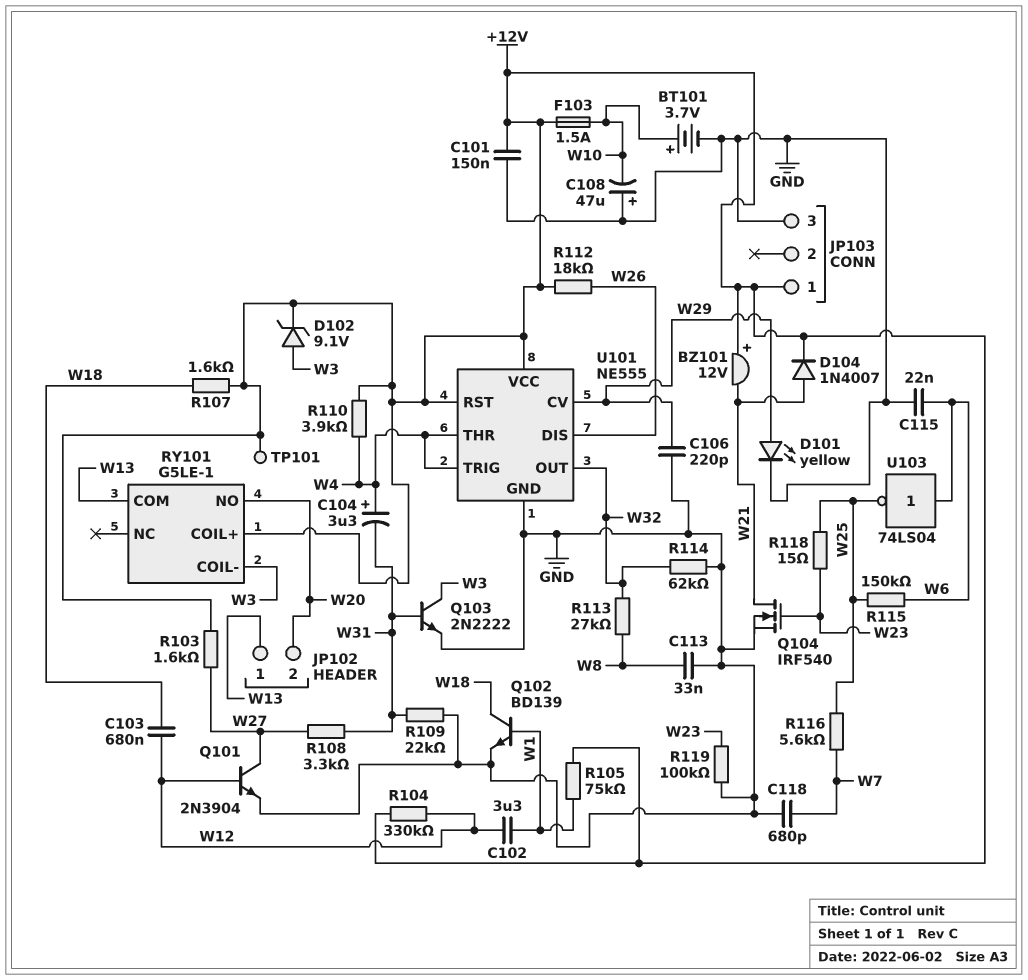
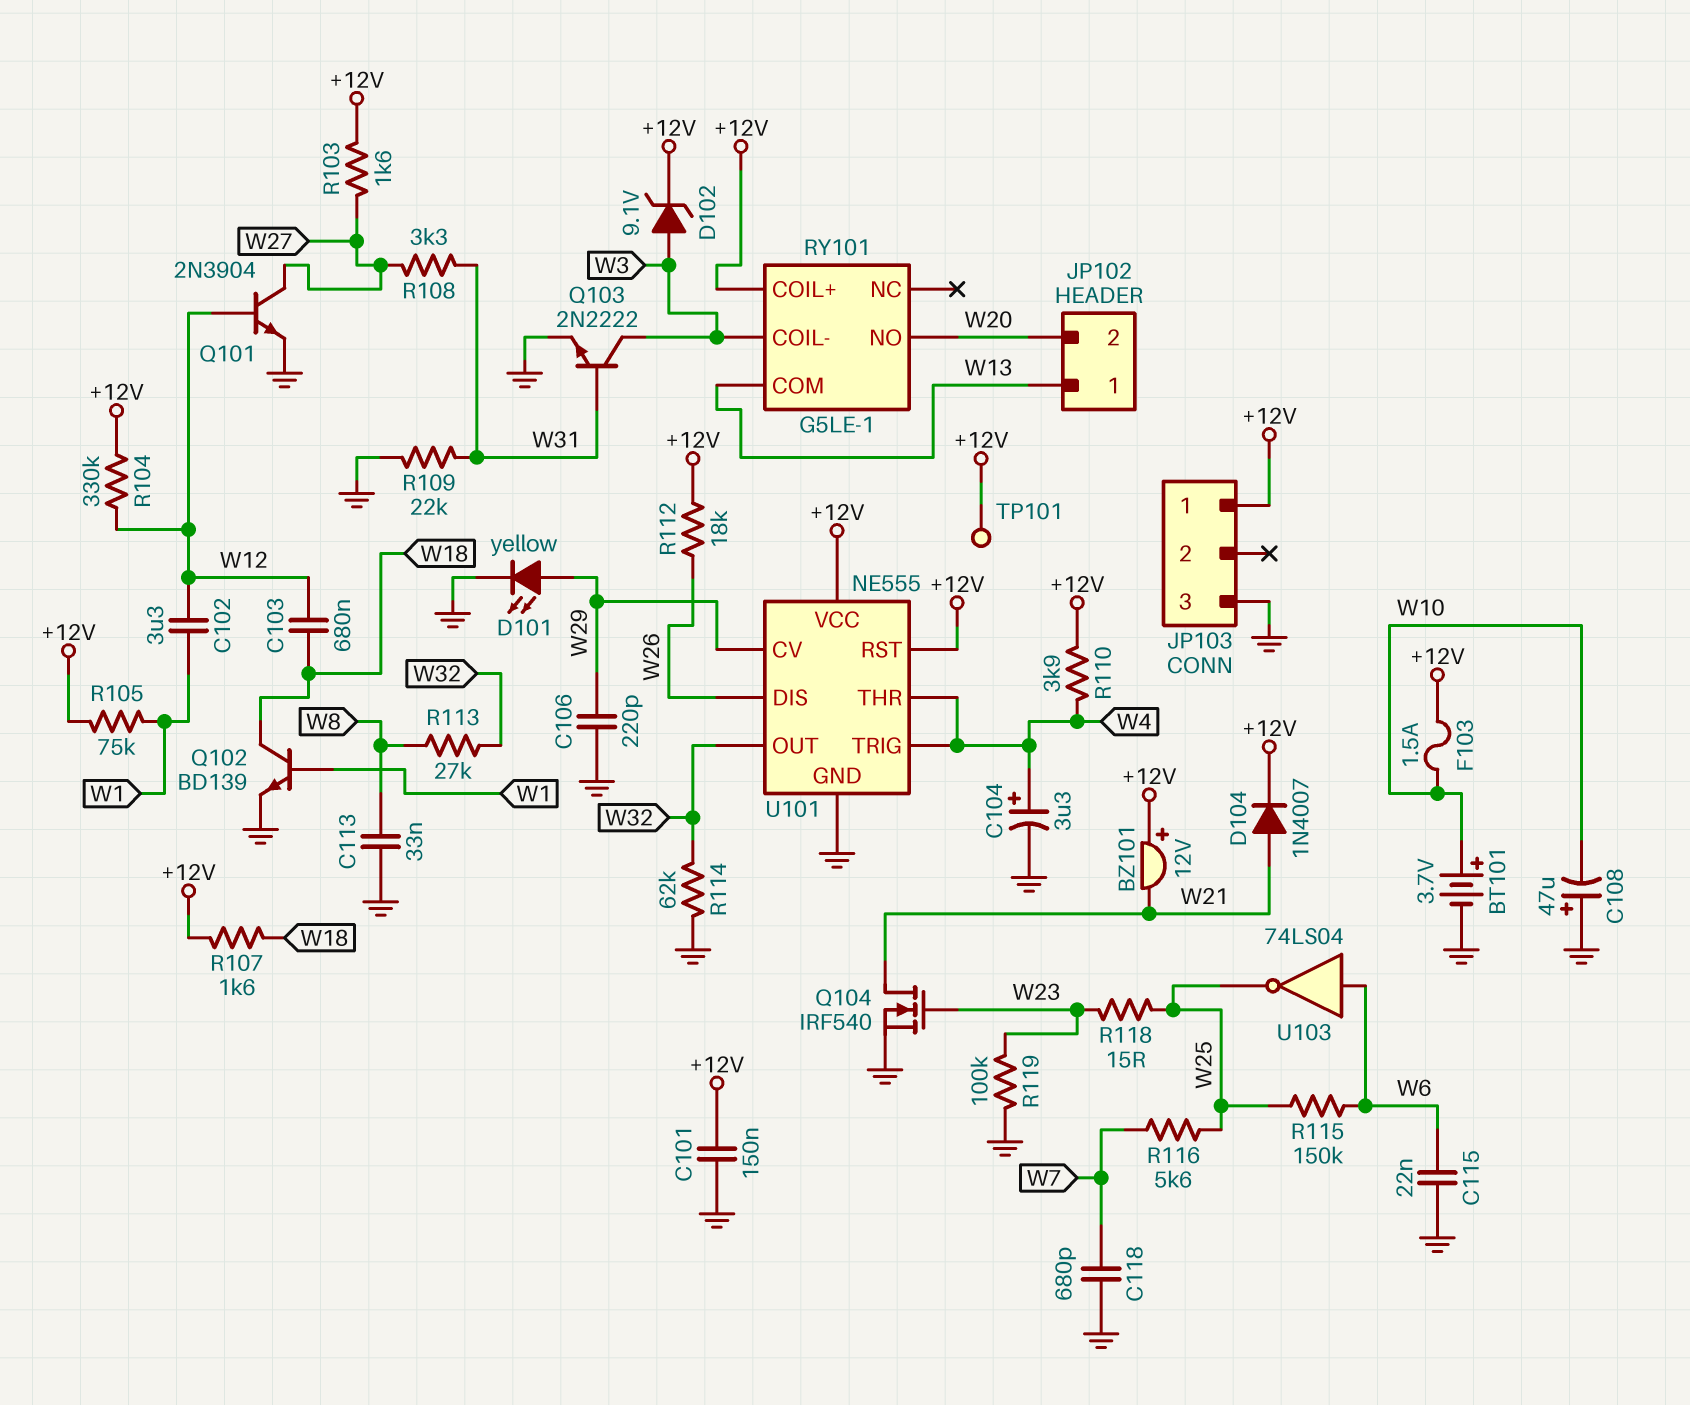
C104: 3.3uF (plus W4, minus W31) -> 3.3uF (plus W4, minus GND)

